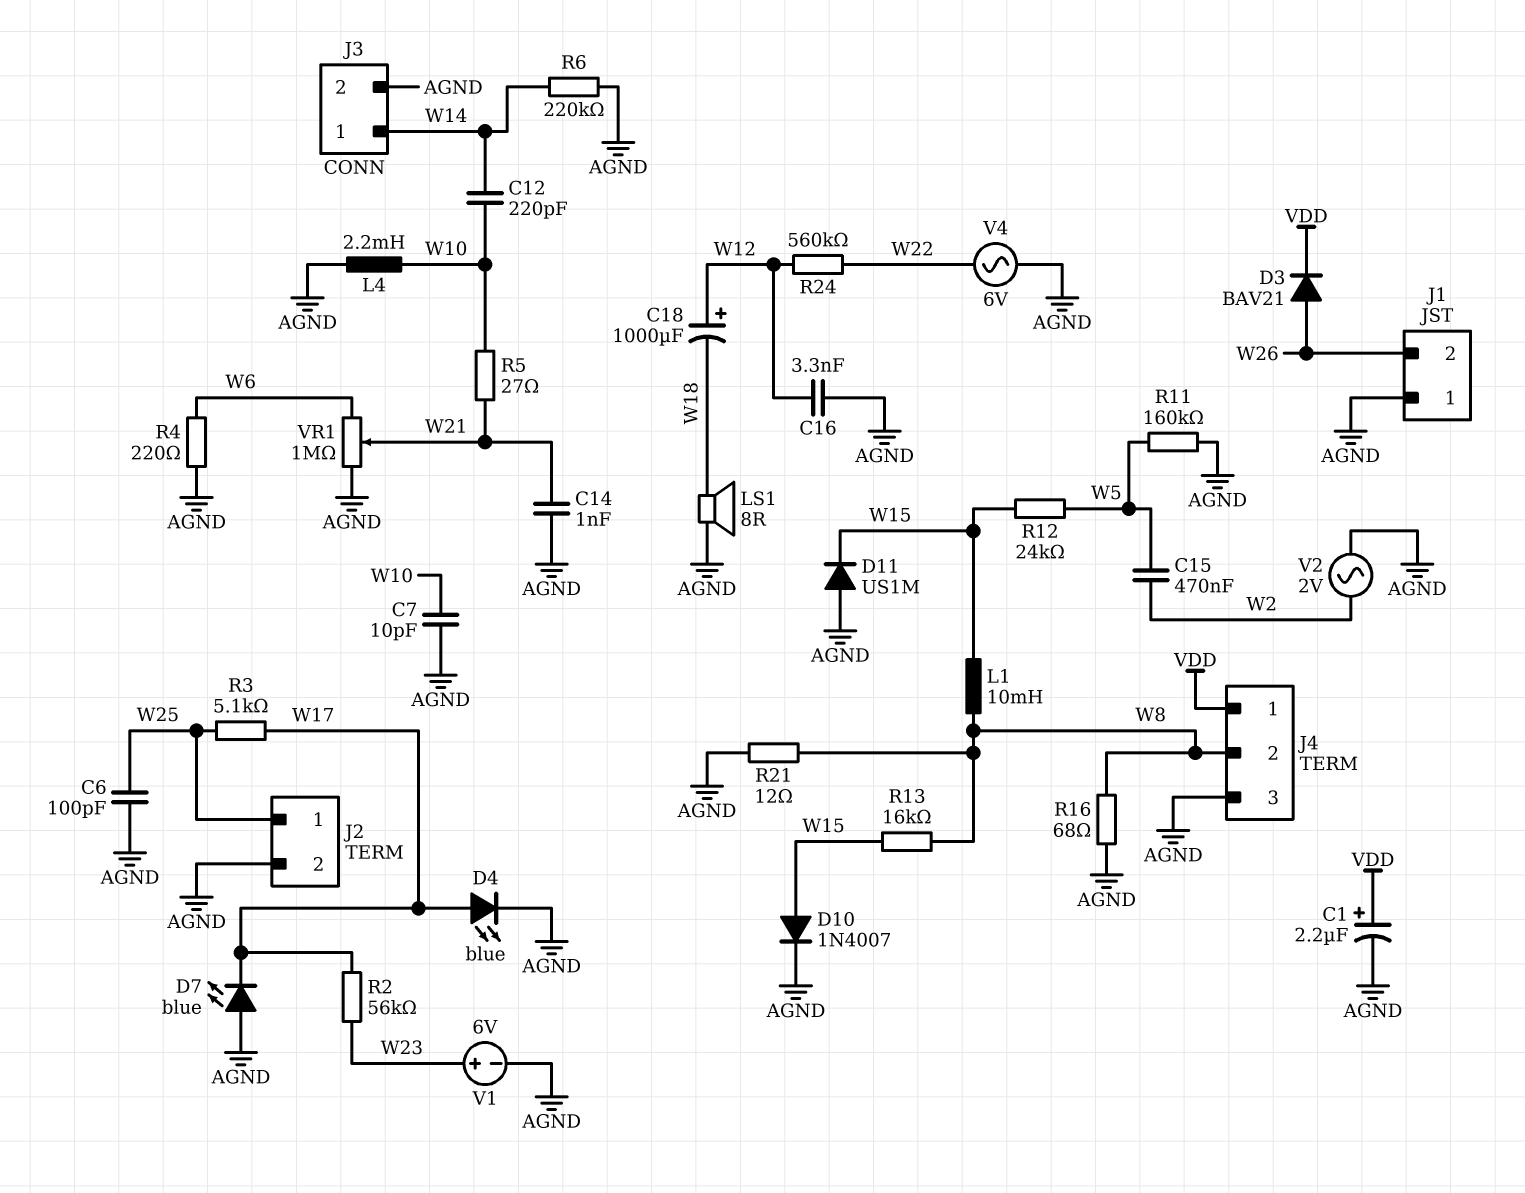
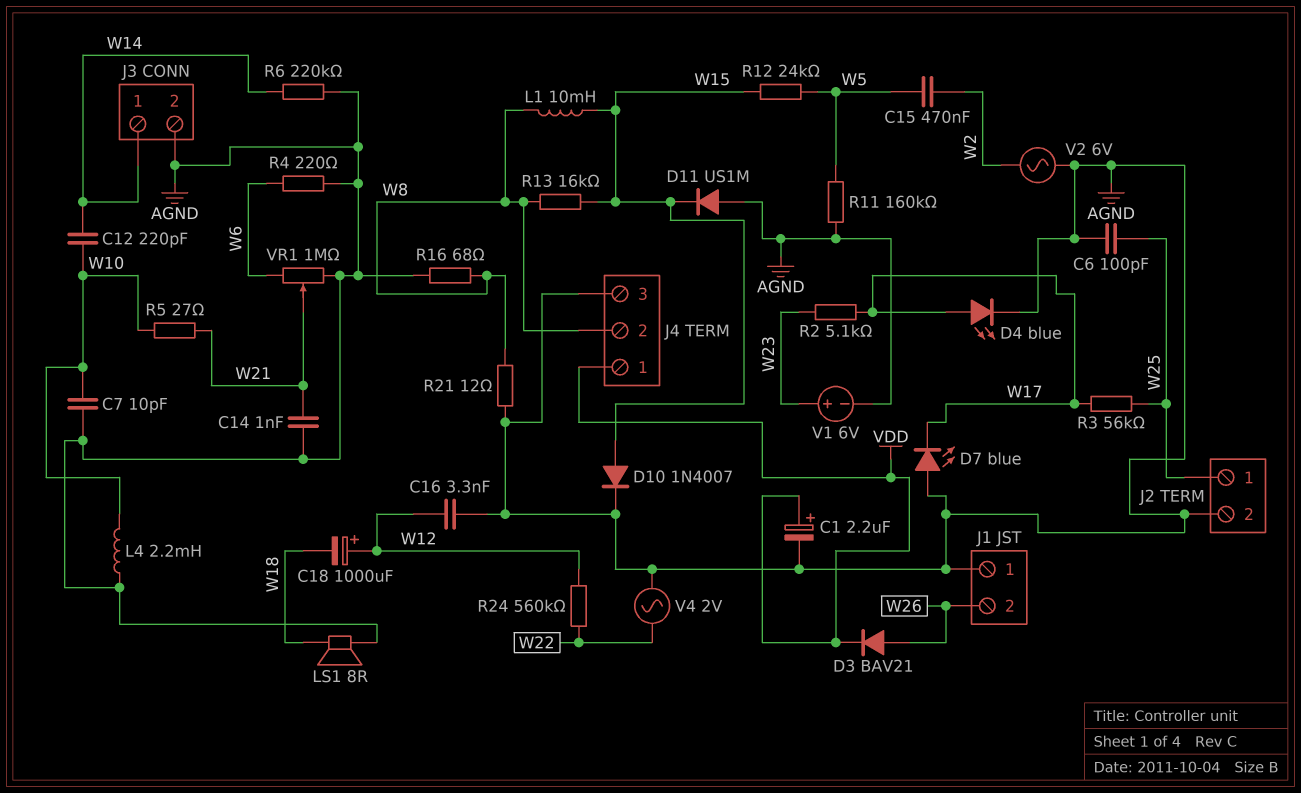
R2: 56k (W17, W23) -> 5.1k (W17, W23)
R3: 5.1k (W17, W25) -> 56k (W17, W25)
V2: AC 2V (AGND, W2) -> AC 6V (AGND, W2)
V4: AC 6V (AGND, W22) -> AC 2V (AGND, W22)

